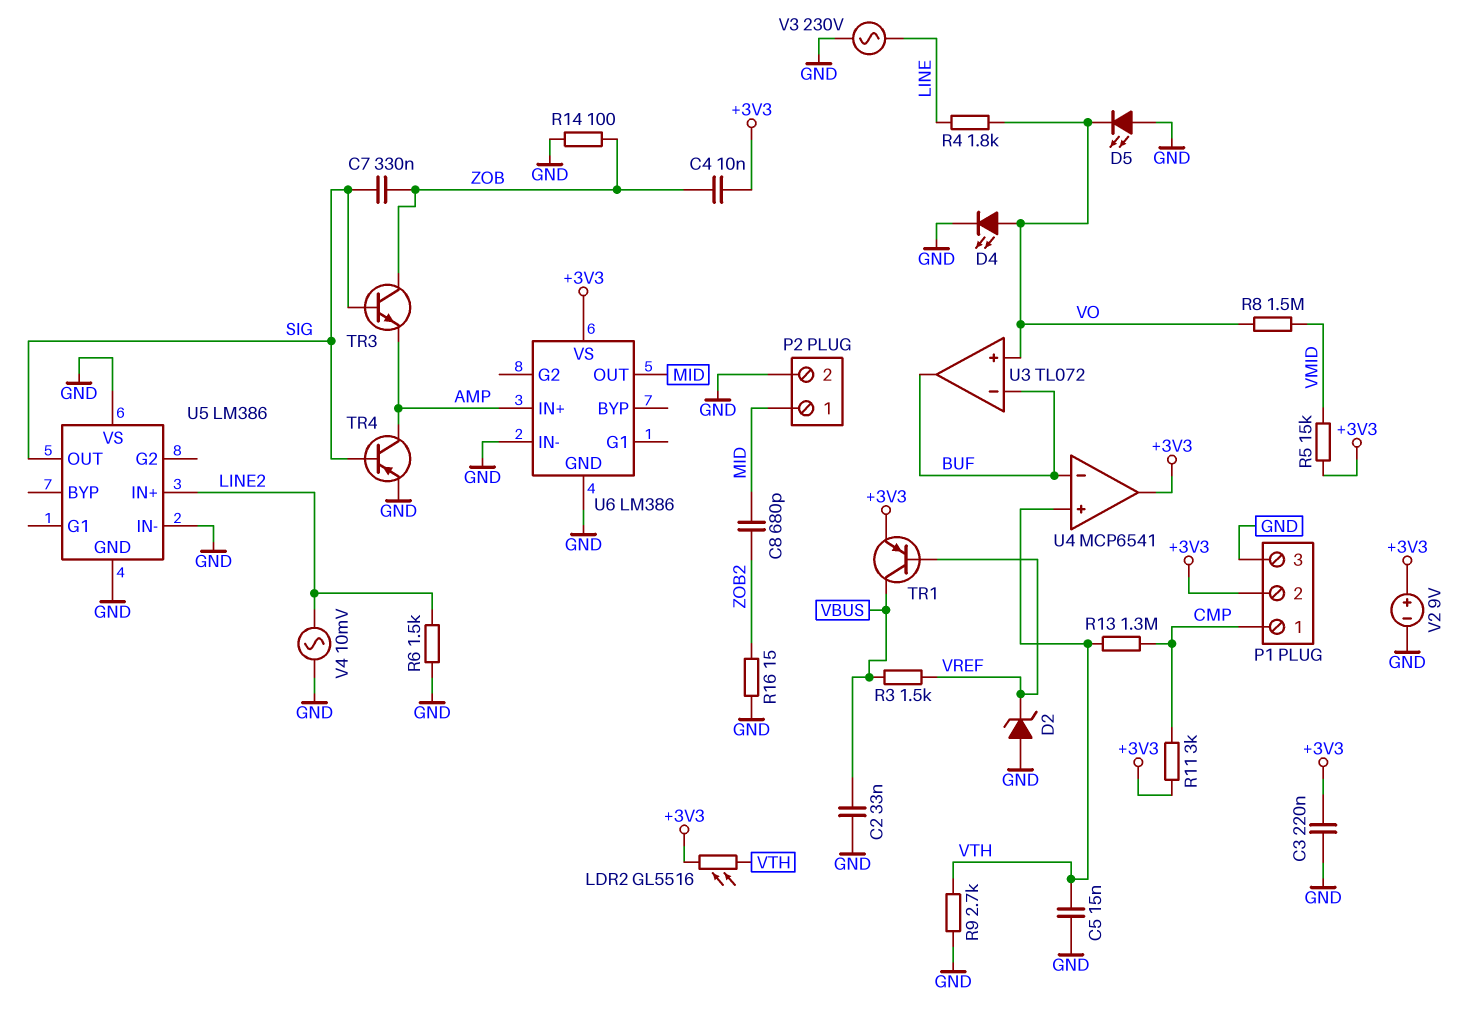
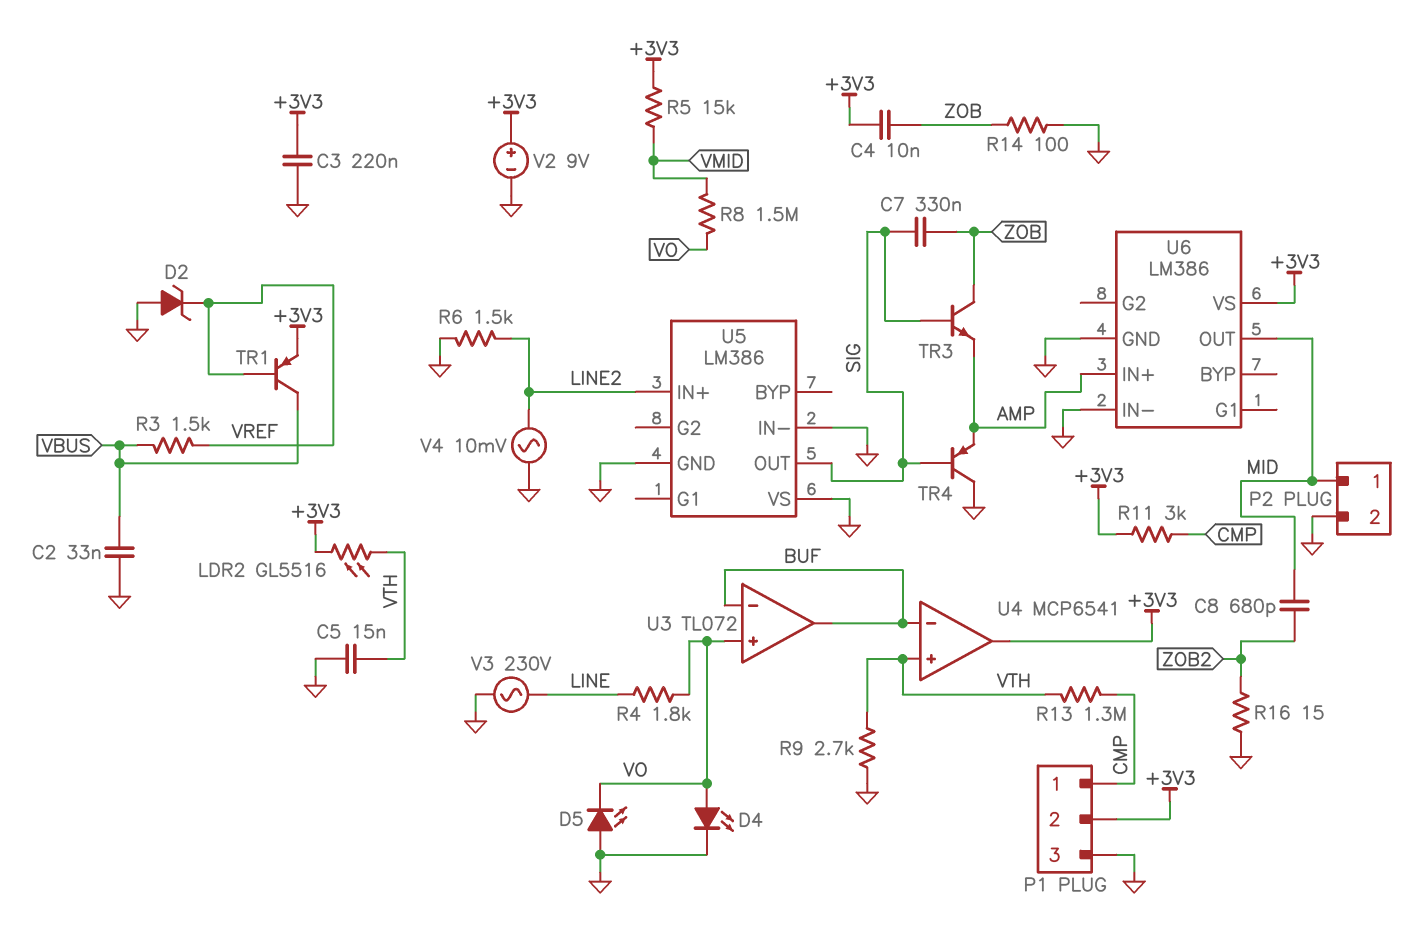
TR4: PNP (B SIG, C AMP, E GND) -> PNP (B SIG, C GND, E AMP)

